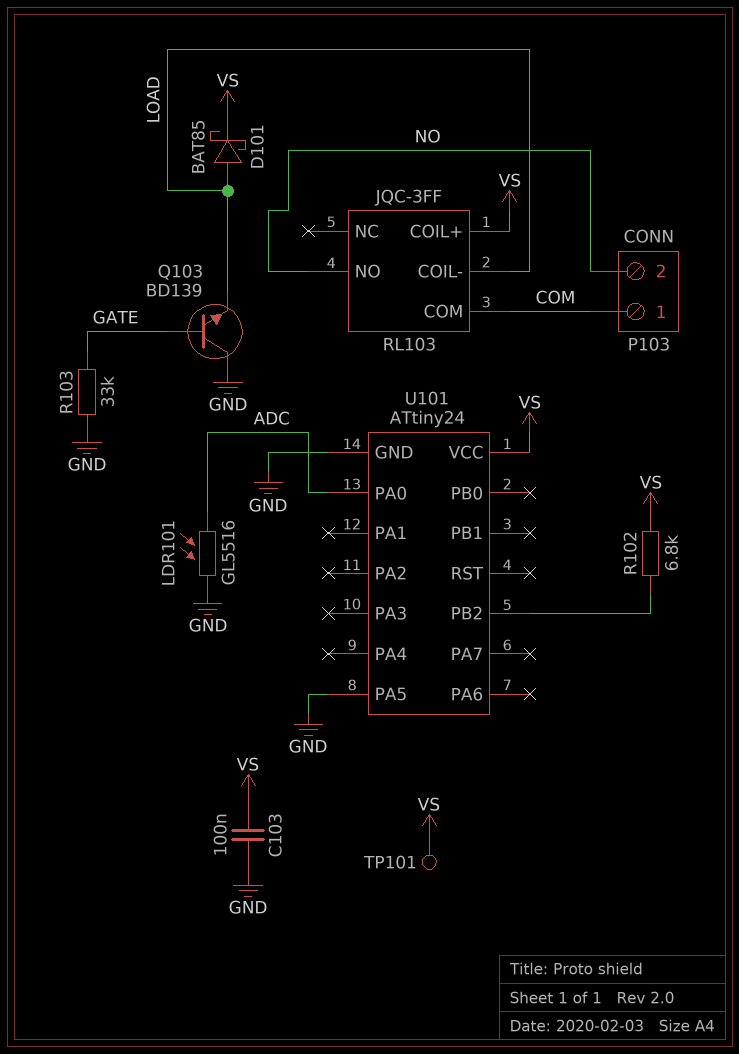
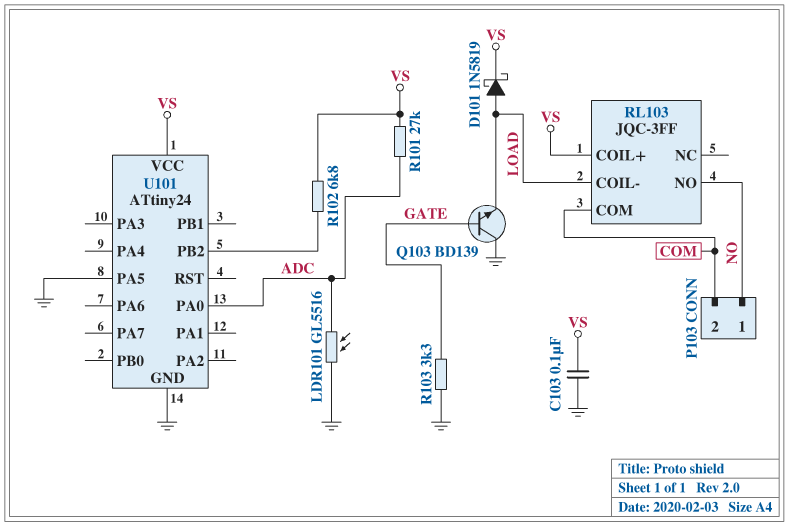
D101: schottky BAT85 (A LOAD, K VS) -> schottky 1N5819 (A LOAD, K VS)
P103 pin 1: COM -> NO
P103 pin 2: NO -> COM
R101: none -> 27k (ADC, VS)
R103: 33k (GATE, GND) -> 3.3k (GATE, GND)
TP101: test point (VS) -> none

